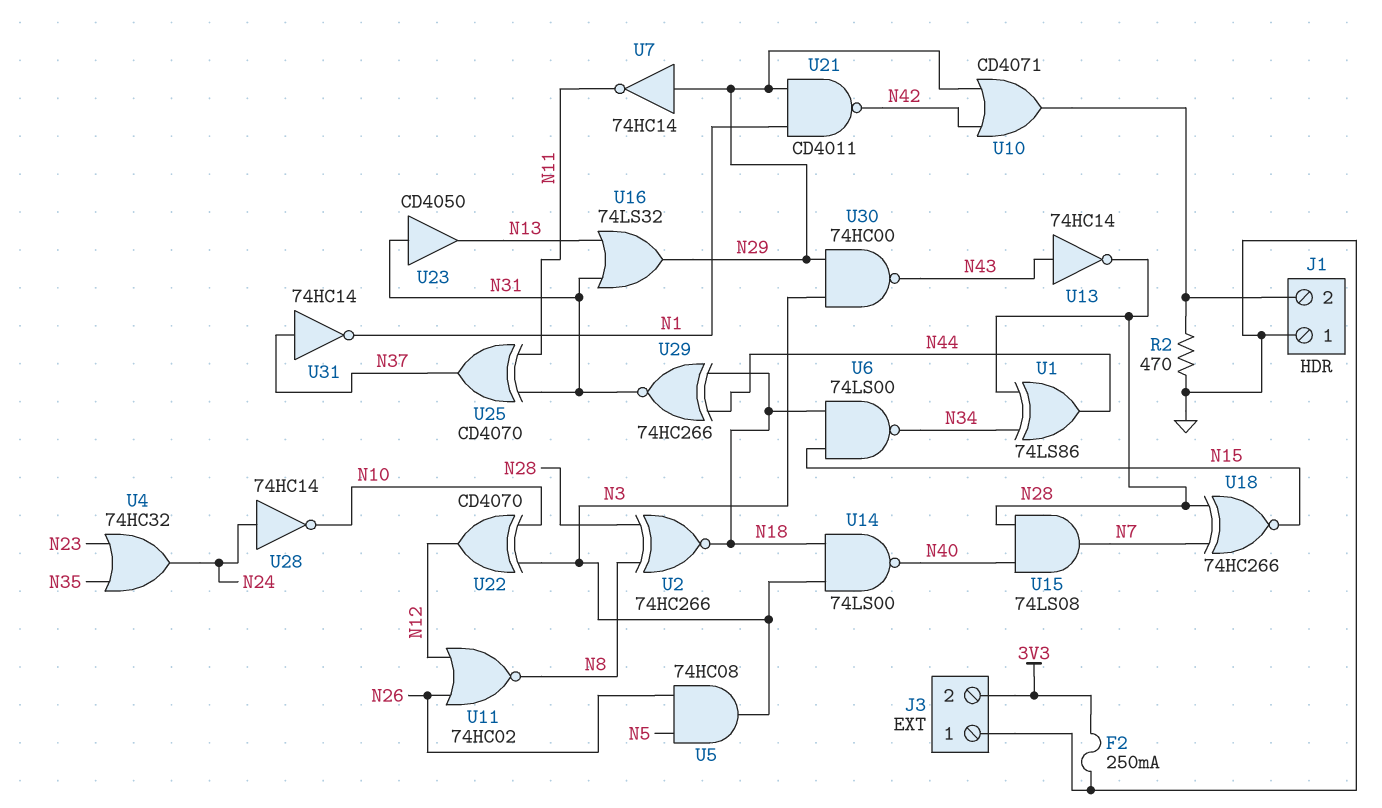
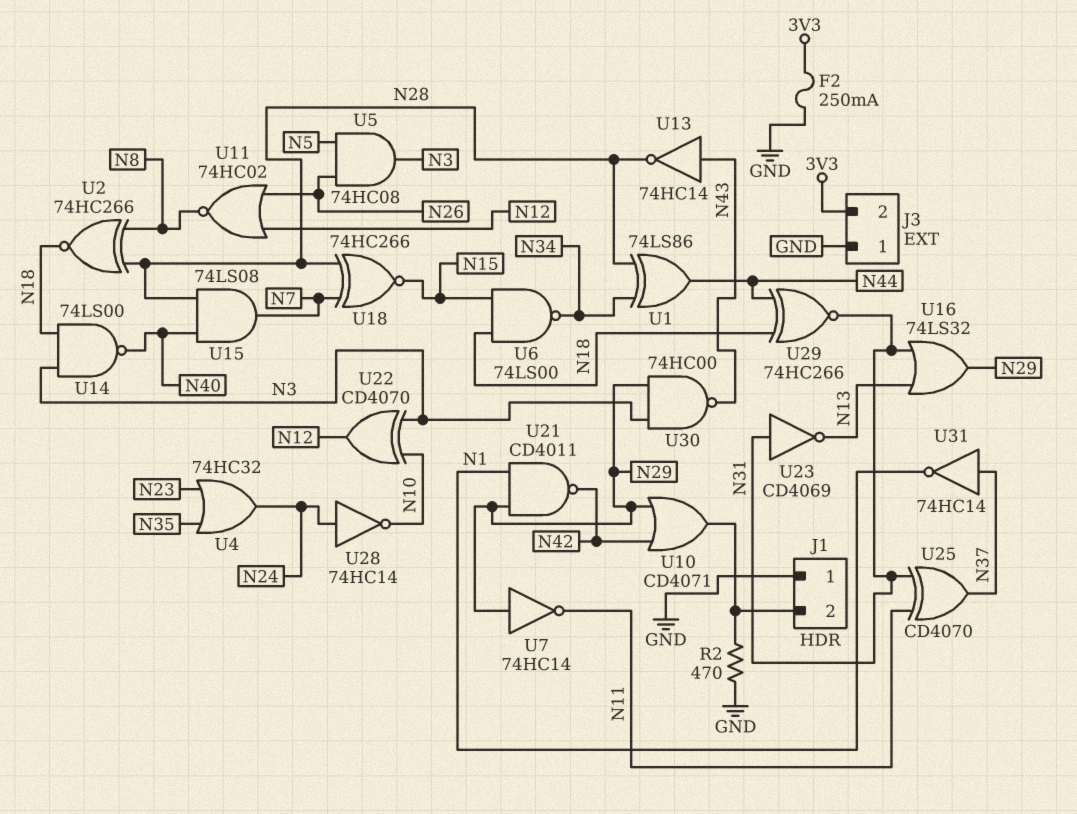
U23: buffer CD4050 (in N31, out N13) -> NOT CD4069 (in N31, out N13)

